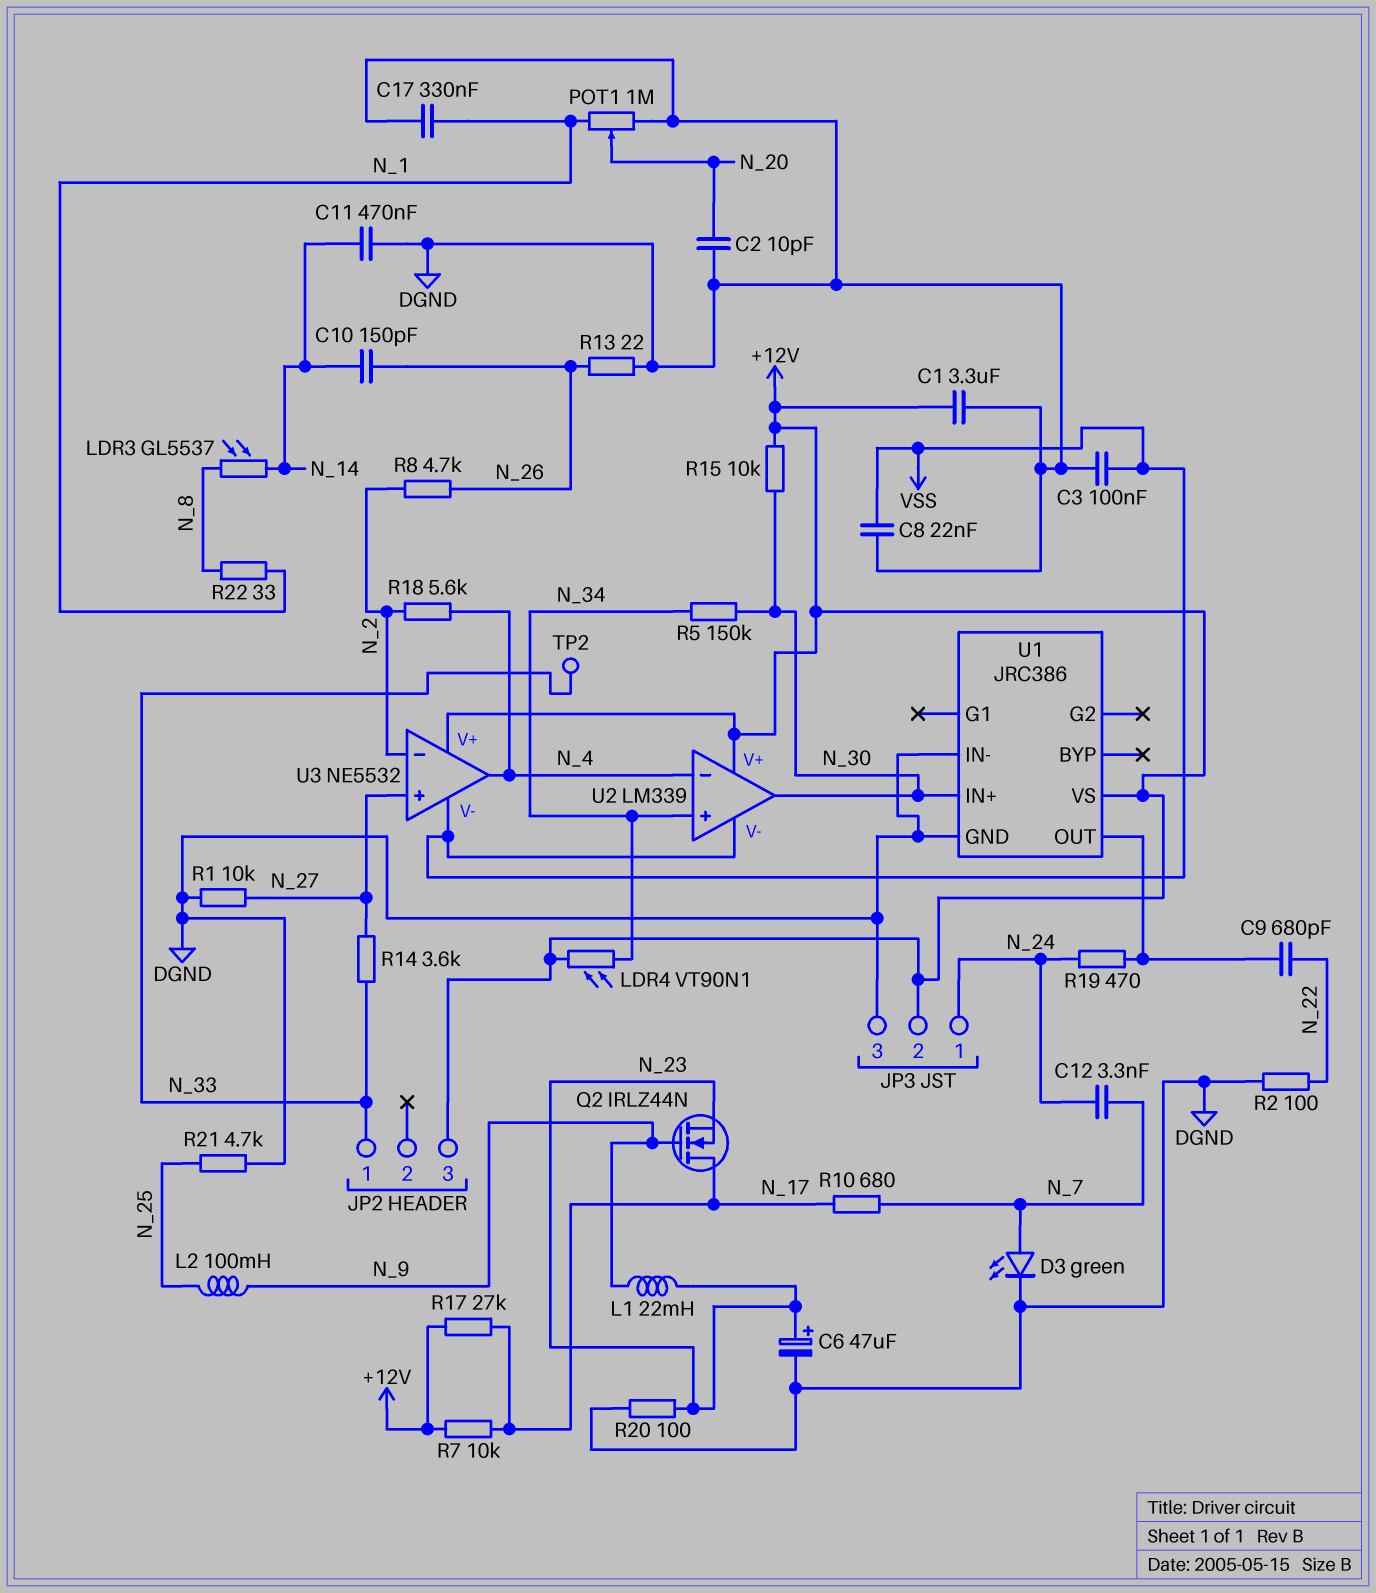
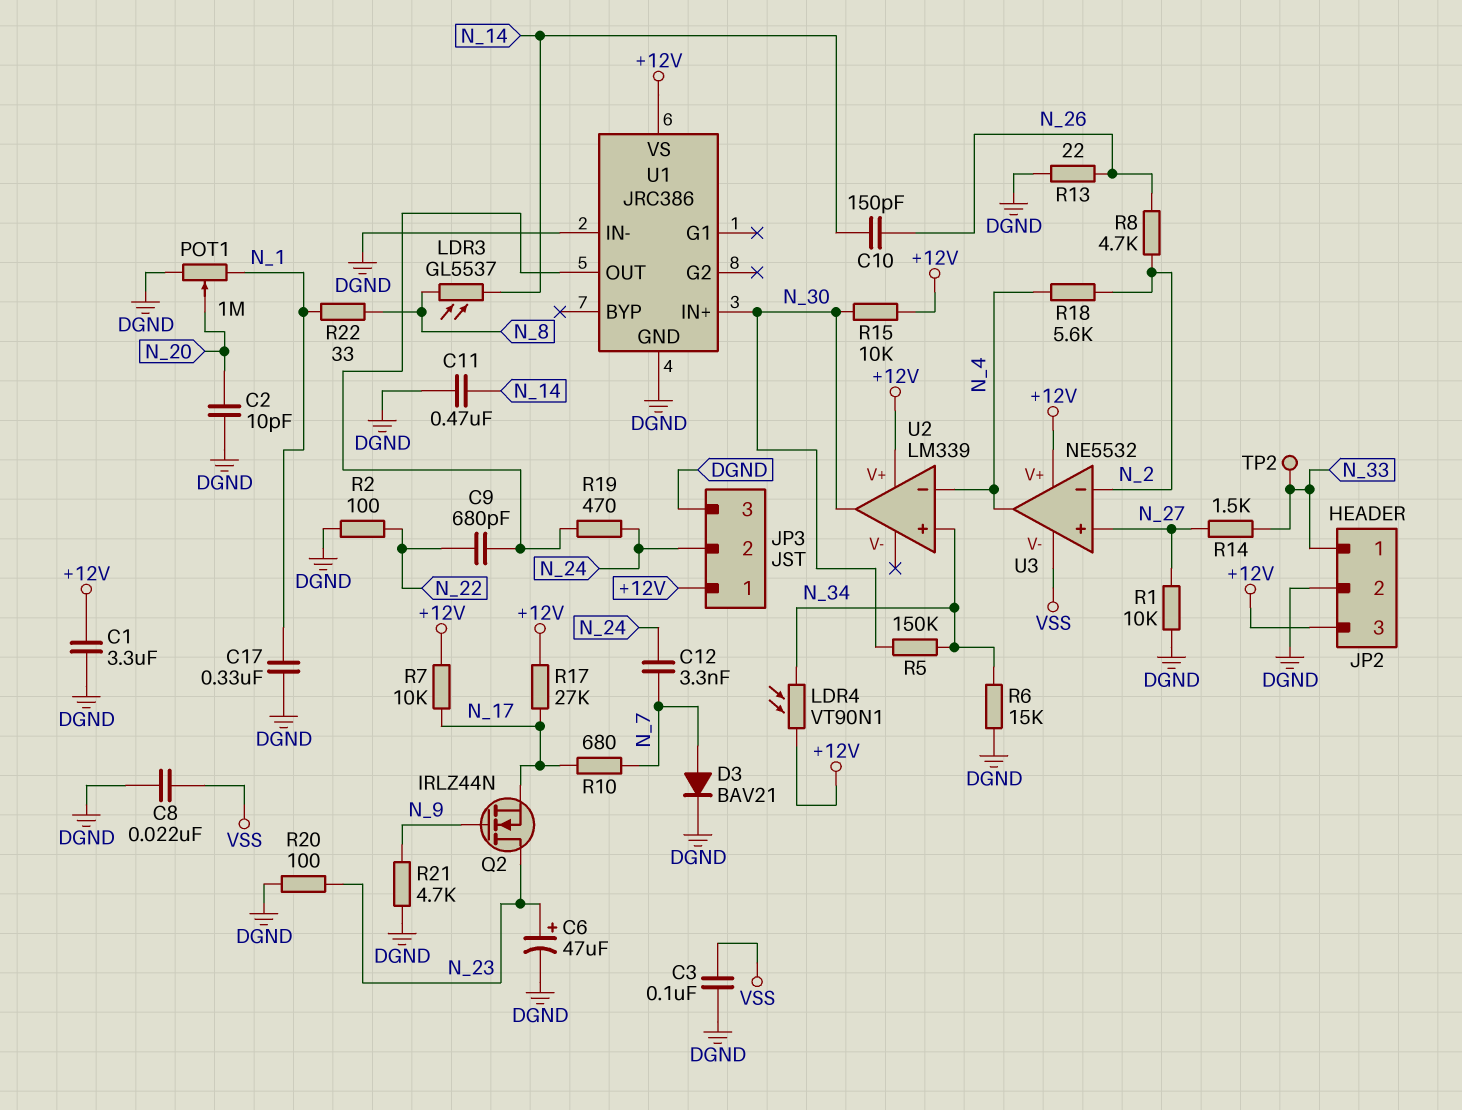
D3: LED green (A N_7, K DGND) -> diode BAV21 (A N_7, K DGND)
JP2 pin 2: none -> DGND
JP3 pin 1: N_24 -> +12V
JP3 pin 2: +12V -> N_24
L1: 22mH (N_9, N_23) -> none
L2: 100mH (N_9, N_25) -> none
Q2: NMOS IRLZ44N (G N_9, D N_17, S N_23) -> NMOS IRLZ44N (G N_9, D N_23, S N_17)
R6: none -> 15k (DGND, N_34)
R14: 3.6k (N_27, N_33) -> 1.5k (N_27, N_33)
R21: 4.7k (DGND, N_25) -> 4.7k (DGND, N_9)
U2 pin V-: VSS -> none

